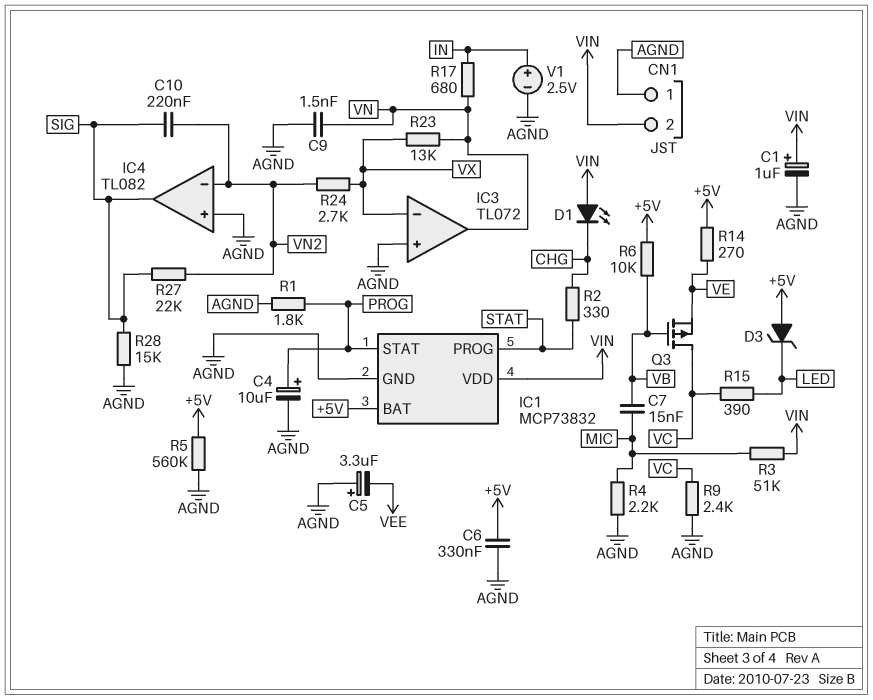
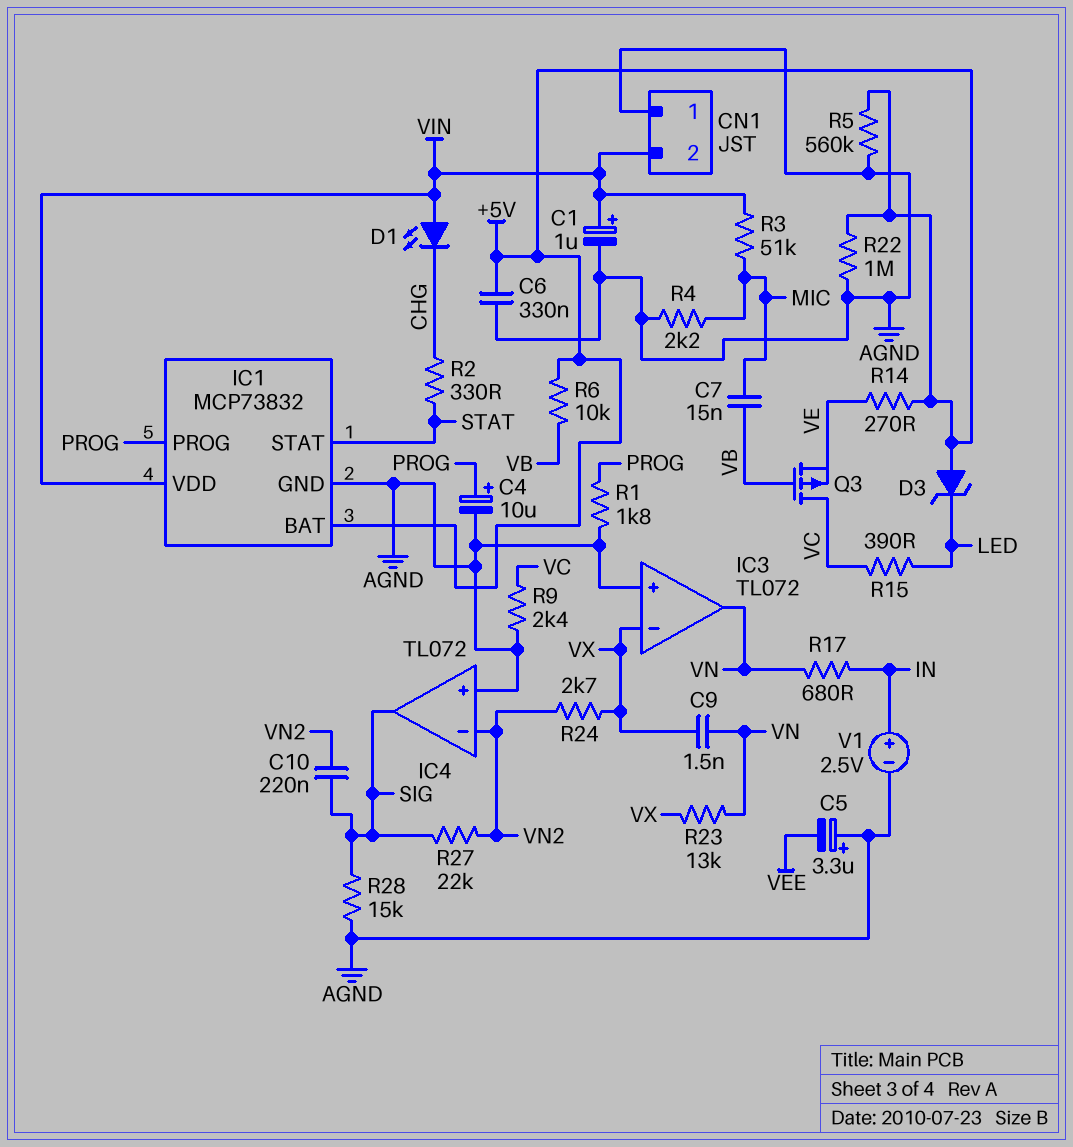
C9: 1.5nF (AGND, VN) -> 1.5nF (VN, VX)
IC1 pin PROG: STAT -> PROG
IC1 pin STAT: PROG -> STAT
IC4: TL082 -> TL072
R22: none -> 1M (+5V, AGND)

